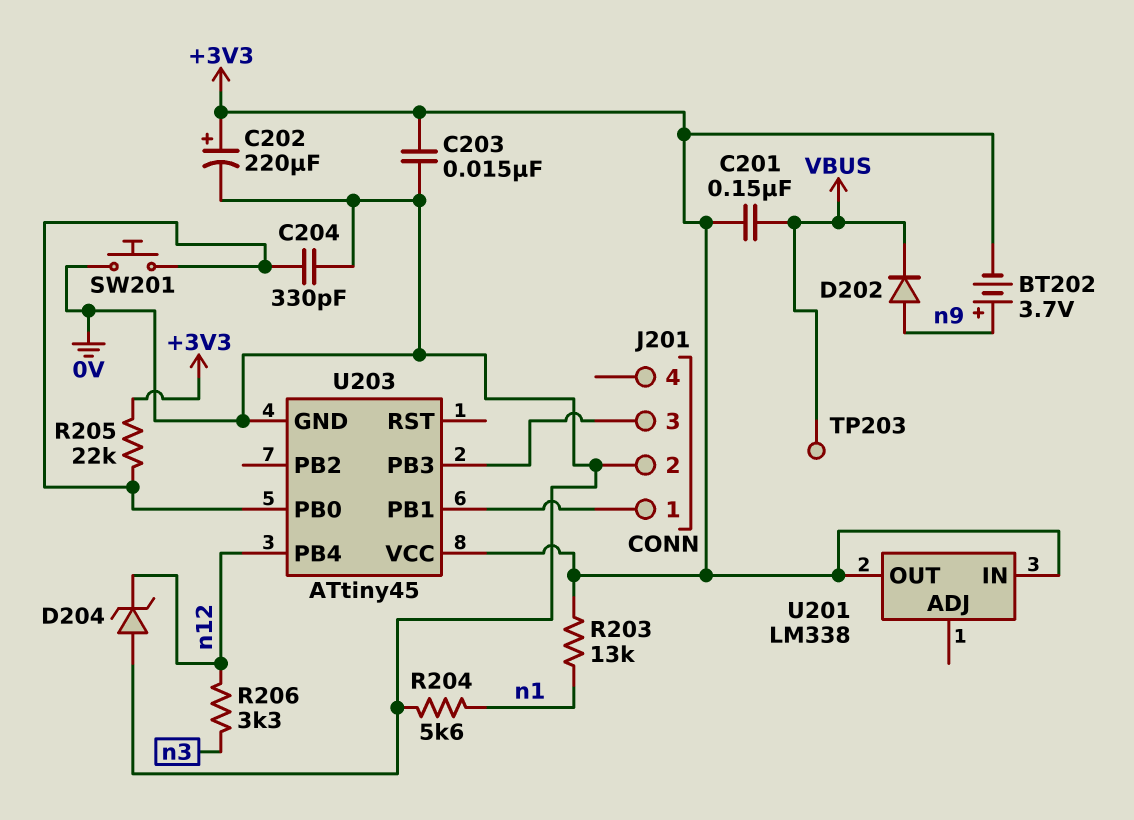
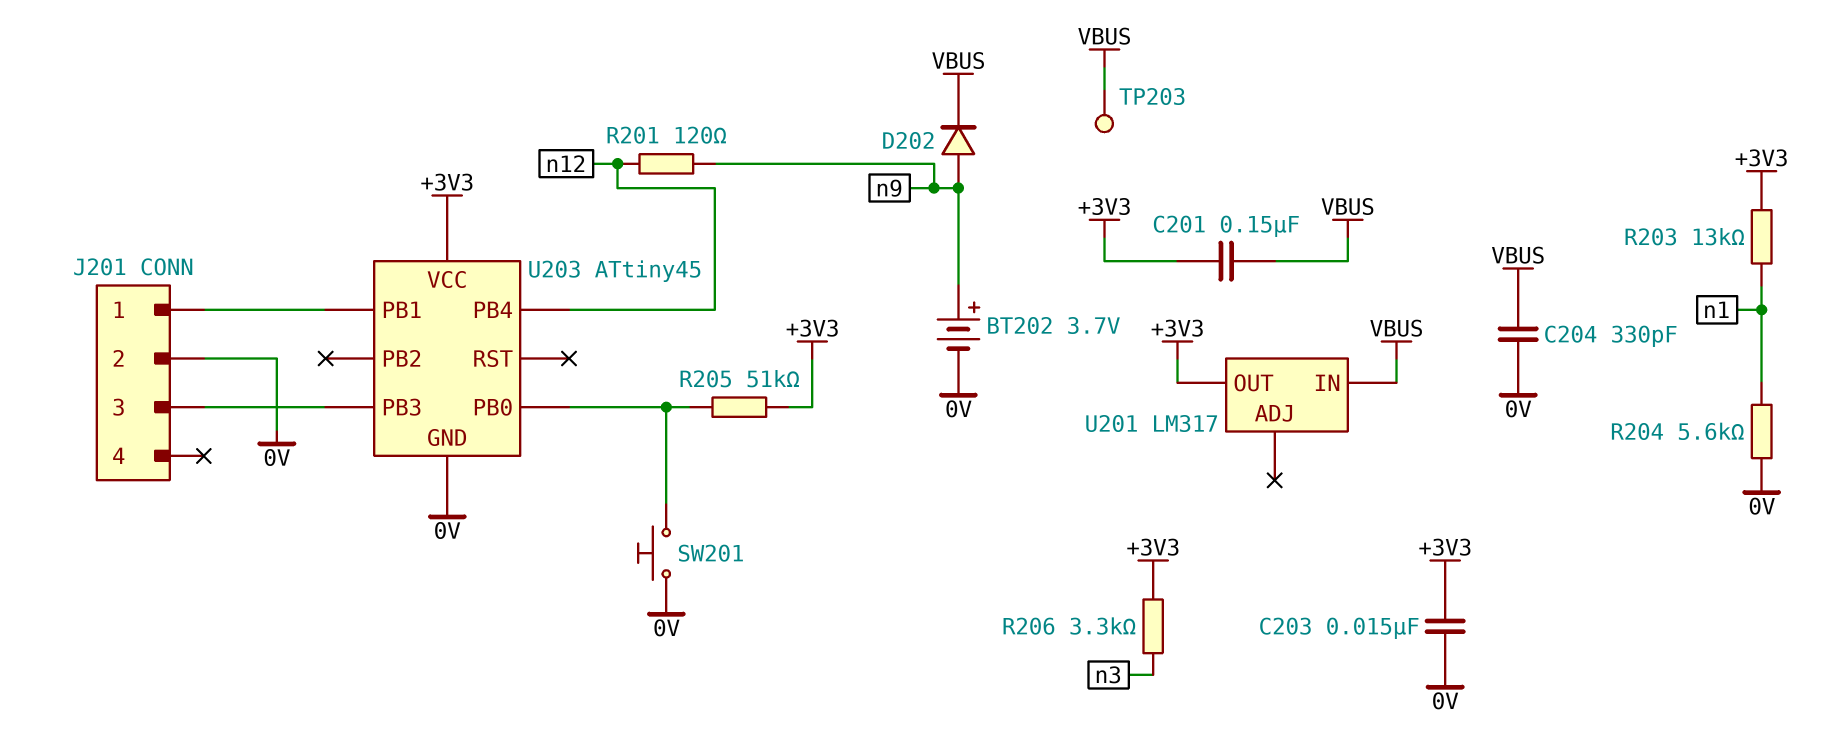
BT202: 3.7V (plus n9, minus +3V3) -> 3.7V (plus n9, minus 0V)
C202: 220uF (plus +3V3, minus 0V) -> none
C204: 330pF (0V, U203/PB0) -> 330pF (0V, VBUS)
D204: zener (A 0V, K n12) -> none
R201: none -> 120 (n9, n12)
R205: 22k (+3V3, U203/PB0) -> 51k (+3V3, U203/PB0)
R206: 3.3k (n3, n12) -> 3.3k (+3V3, n3)
U201: LM338 -> LM317
U201 pin IN: +3V3 -> VBUS

